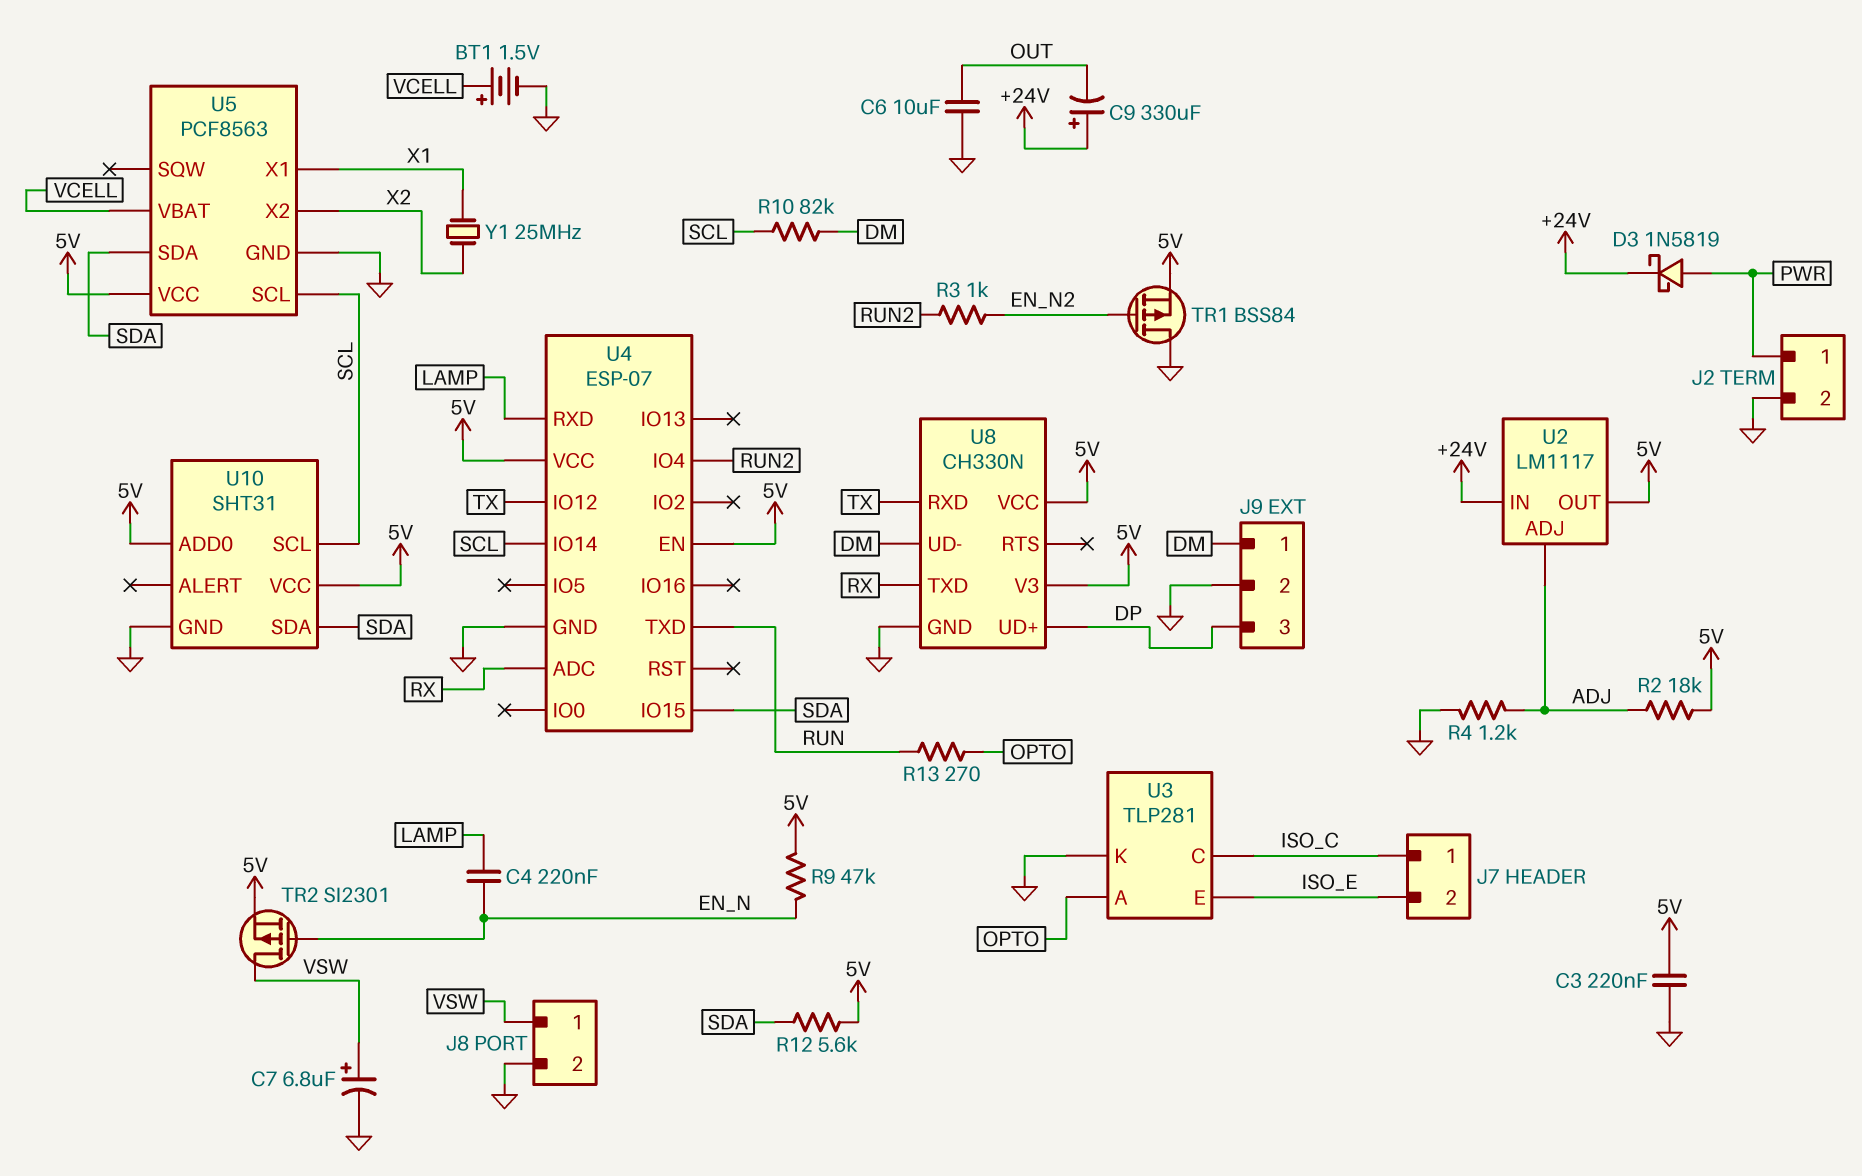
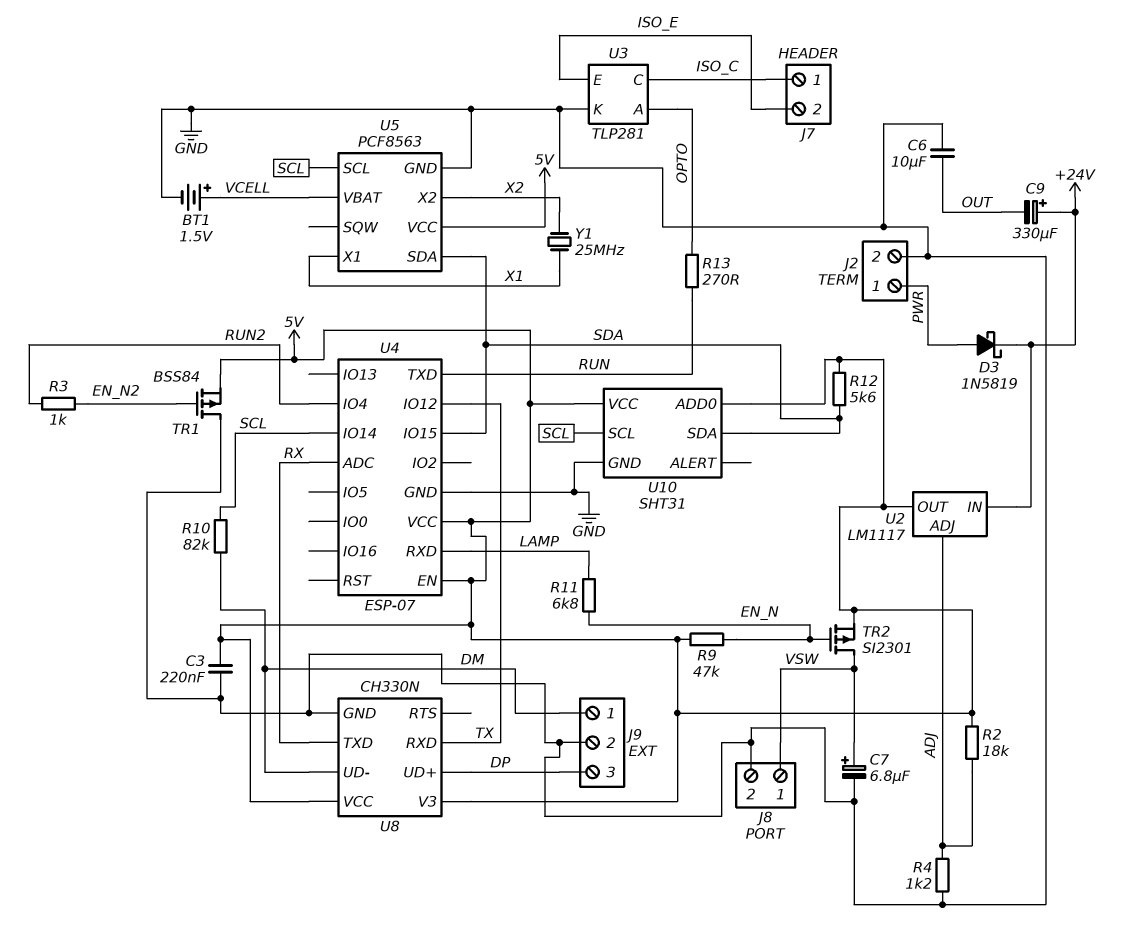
C4: 220nF (EN_N, LAMP) -> none
R11: none -> 6.8k (EN_N, LAMP)

